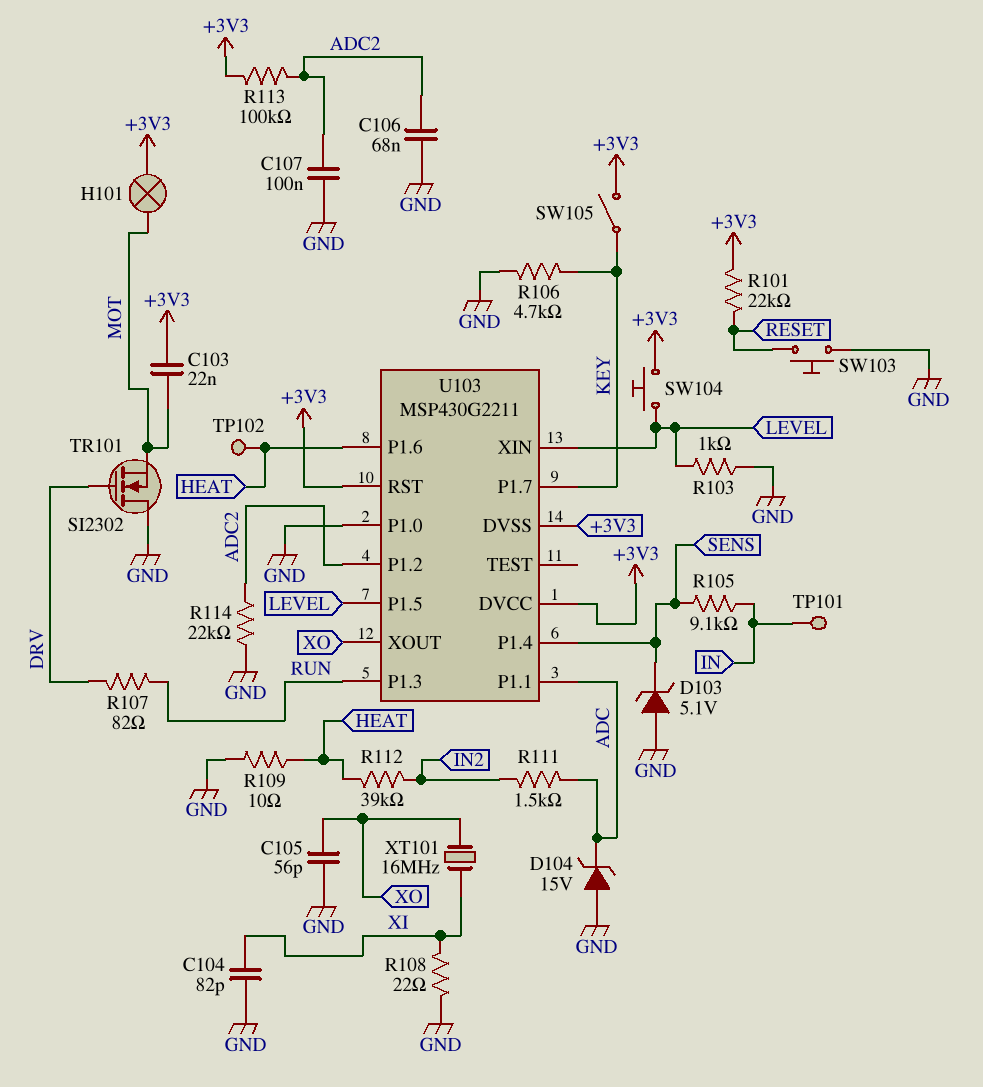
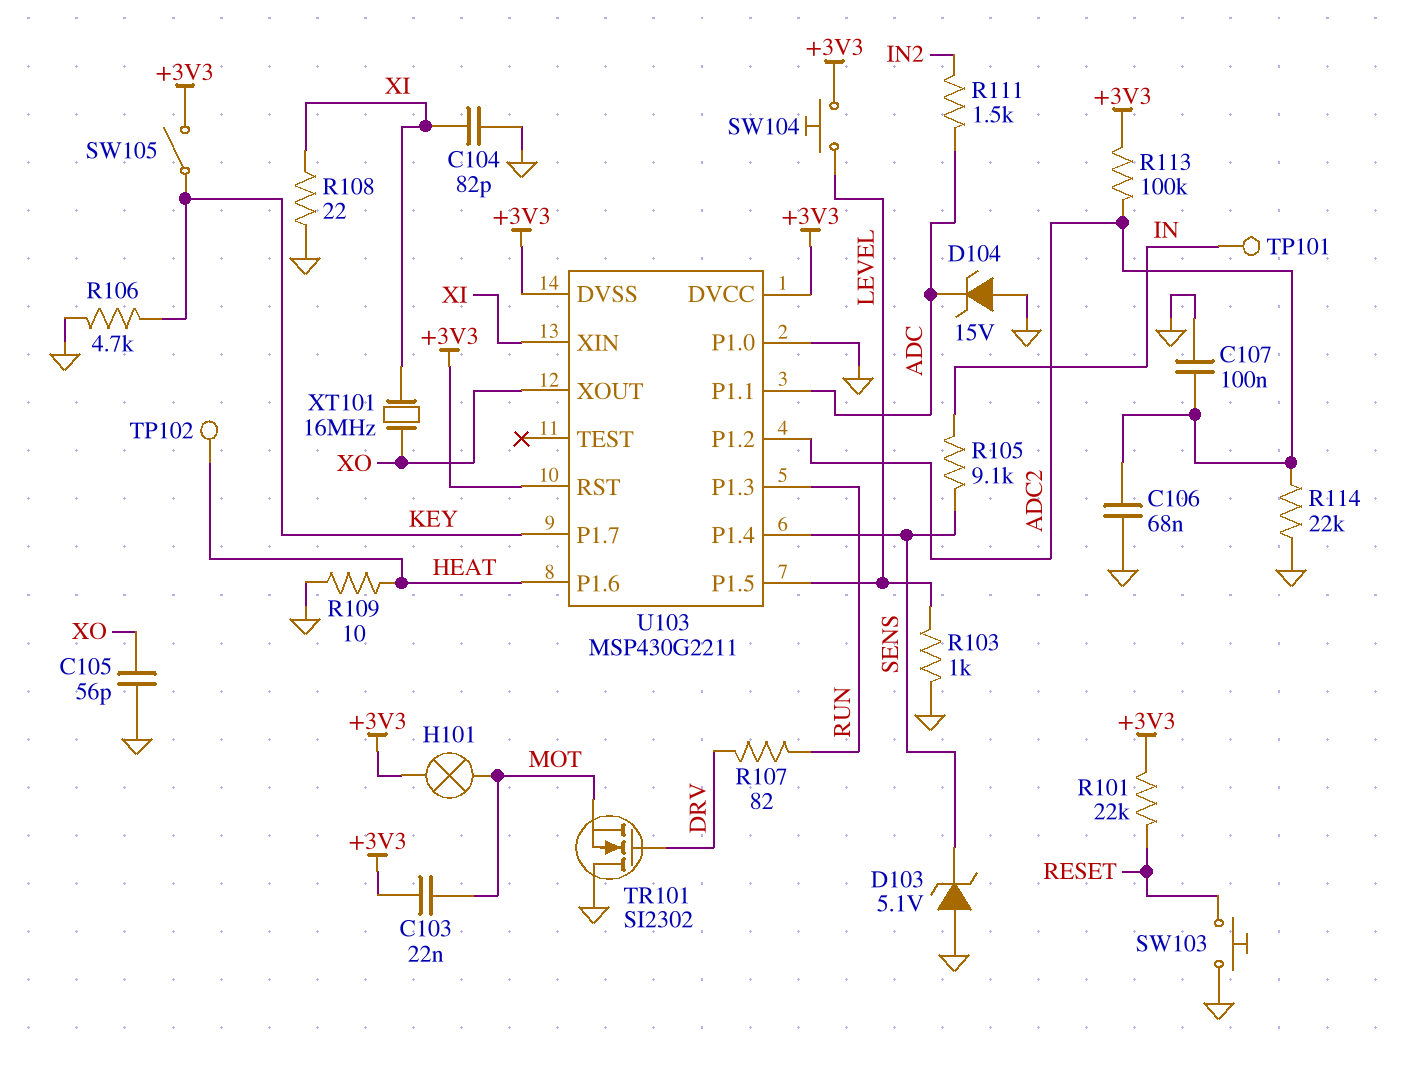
R112: 39k (HEAT, IN2) -> none
U103 pin XIN: LEVEL -> XI

